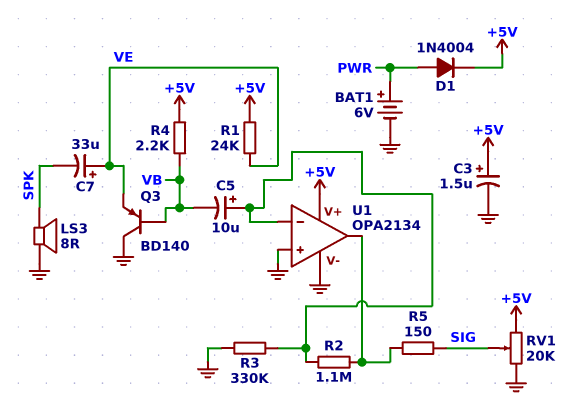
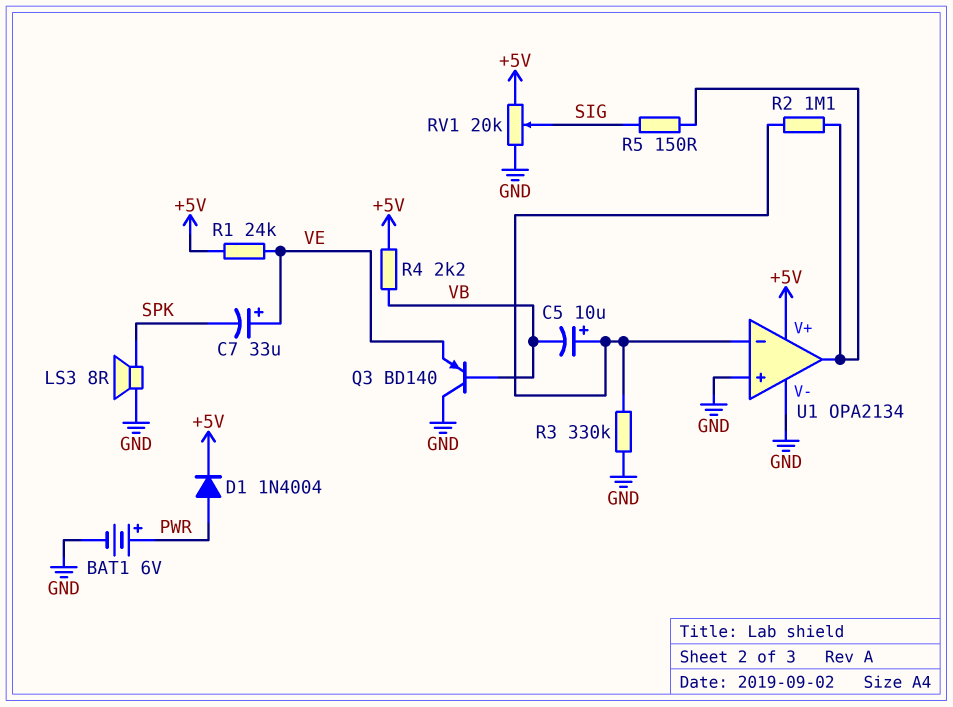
C3: 1.5uF (plus +5V, minus GND) -> none

